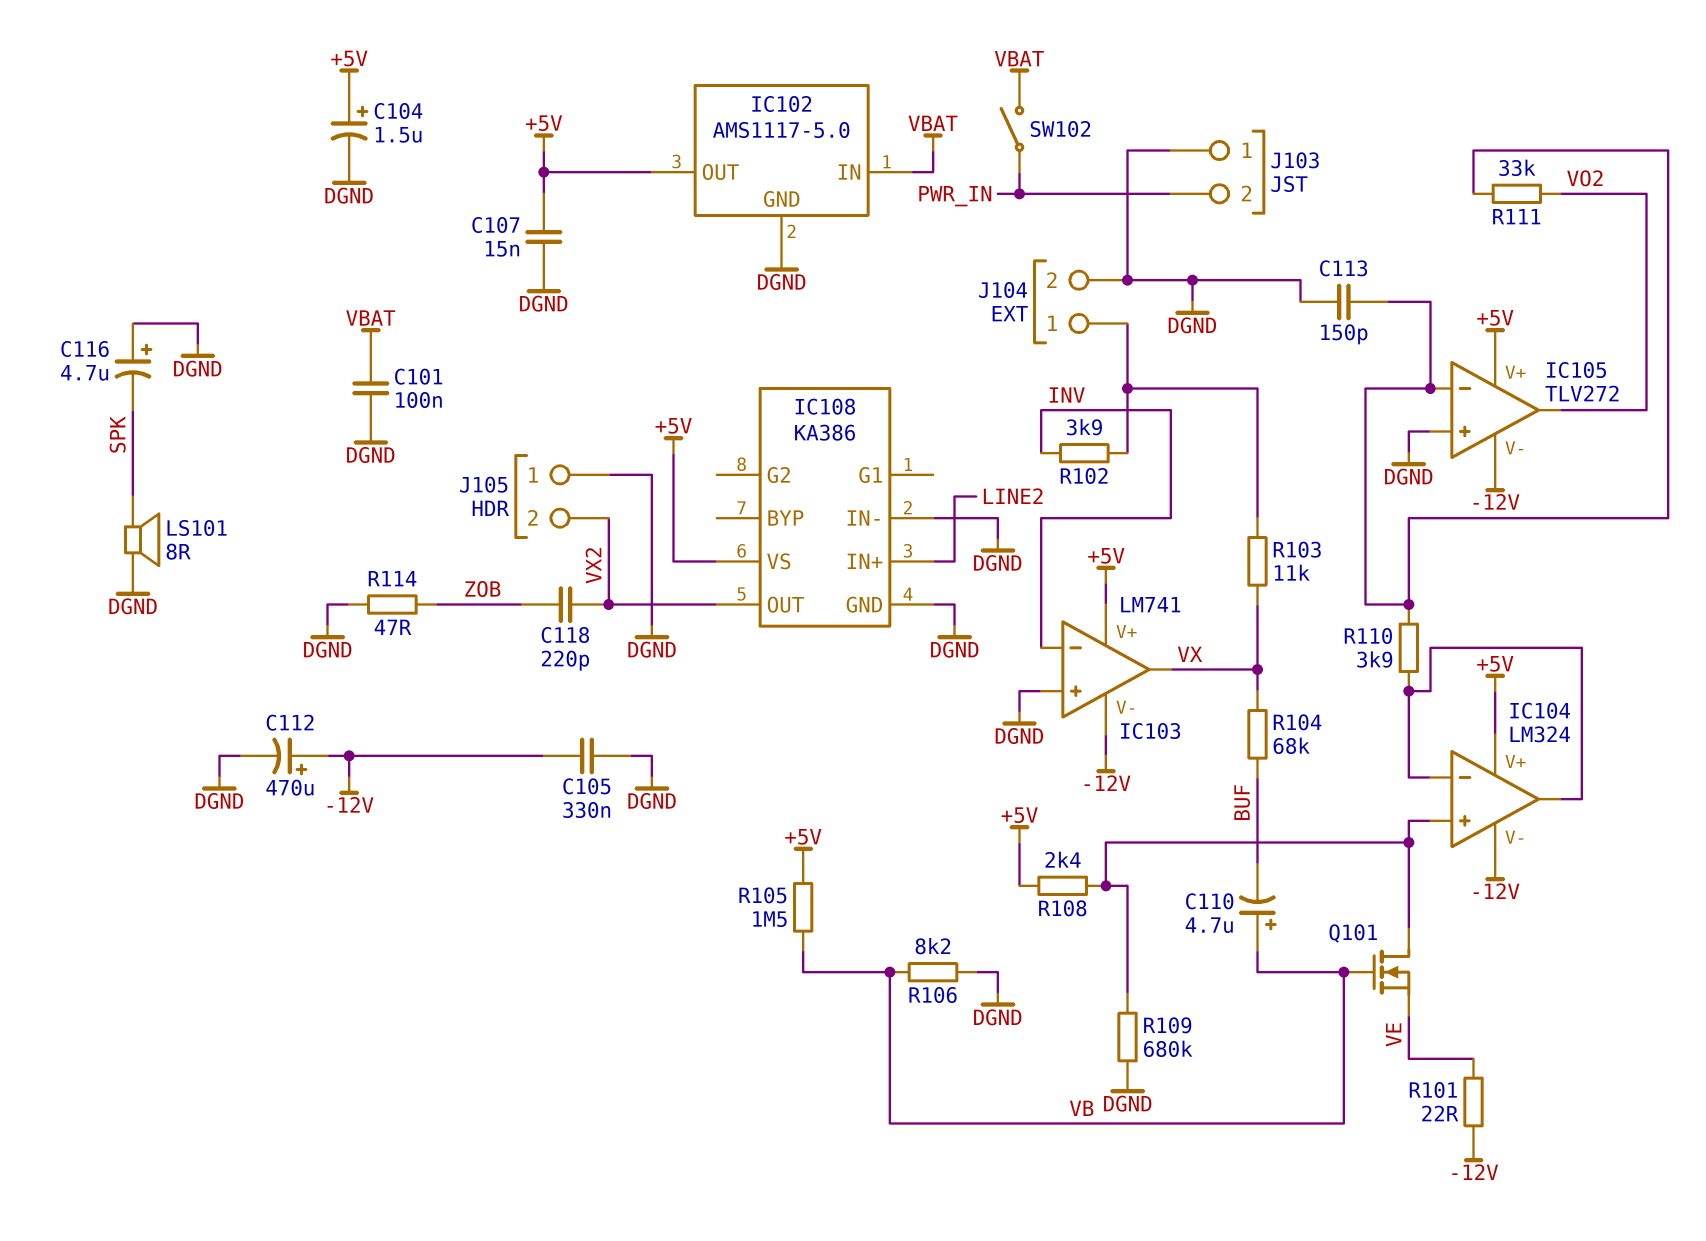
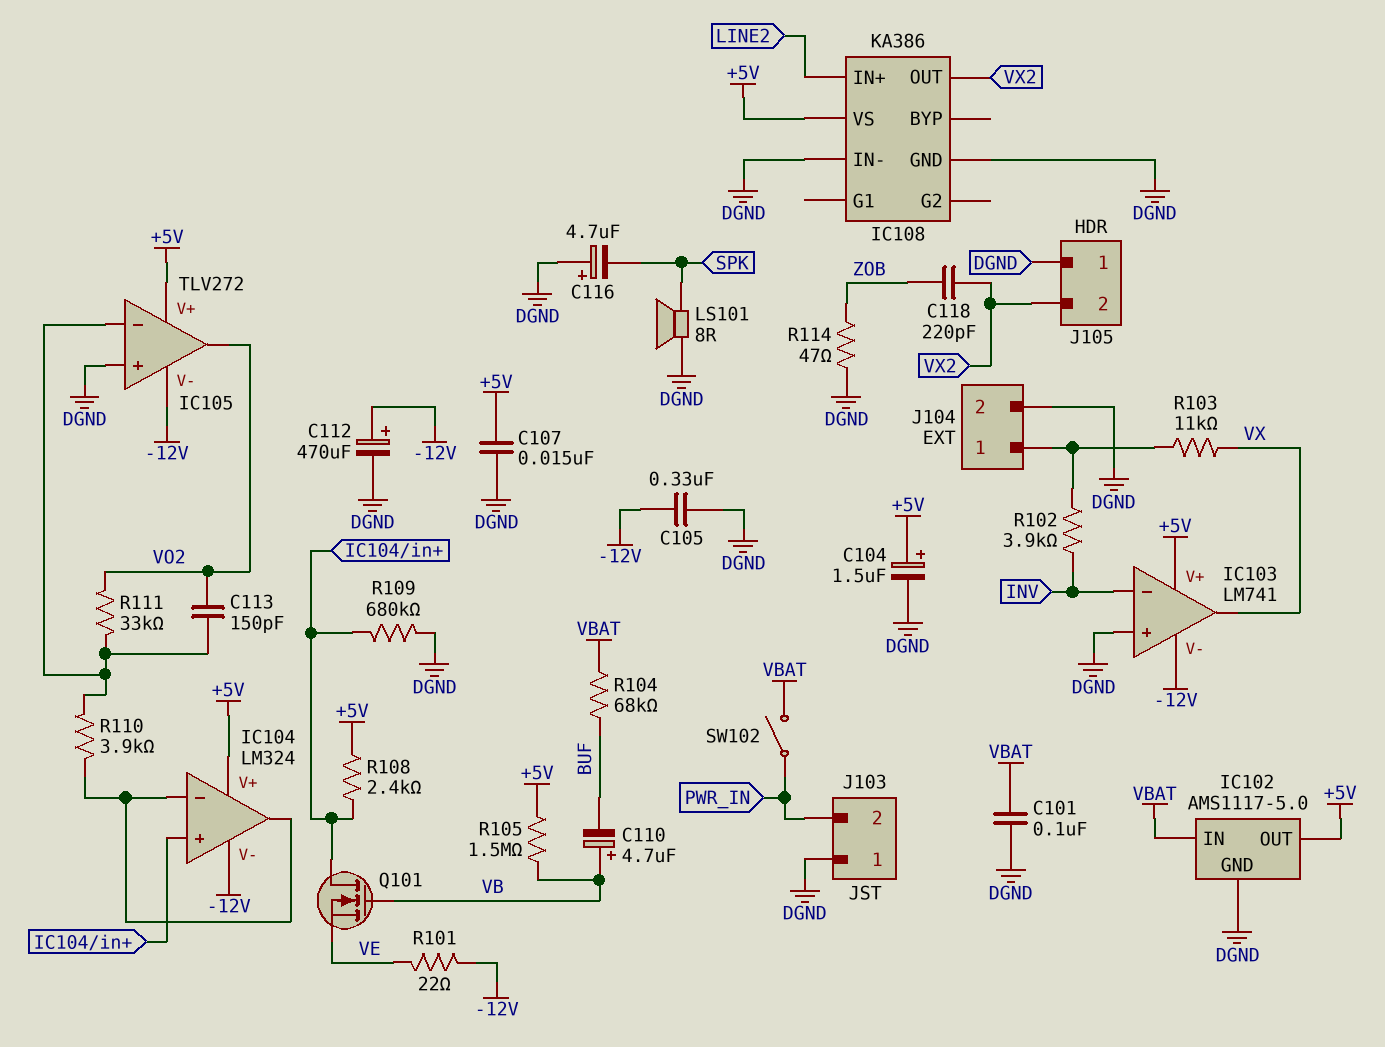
C113: 150pF (DGND, IC105/in-) -> 150pF (IC105/in-, VO2)
R104: 68k (BUF, VX) -> 68k (BUF, VBAT)
R106: 8.2k (DGND, VB) -> none

